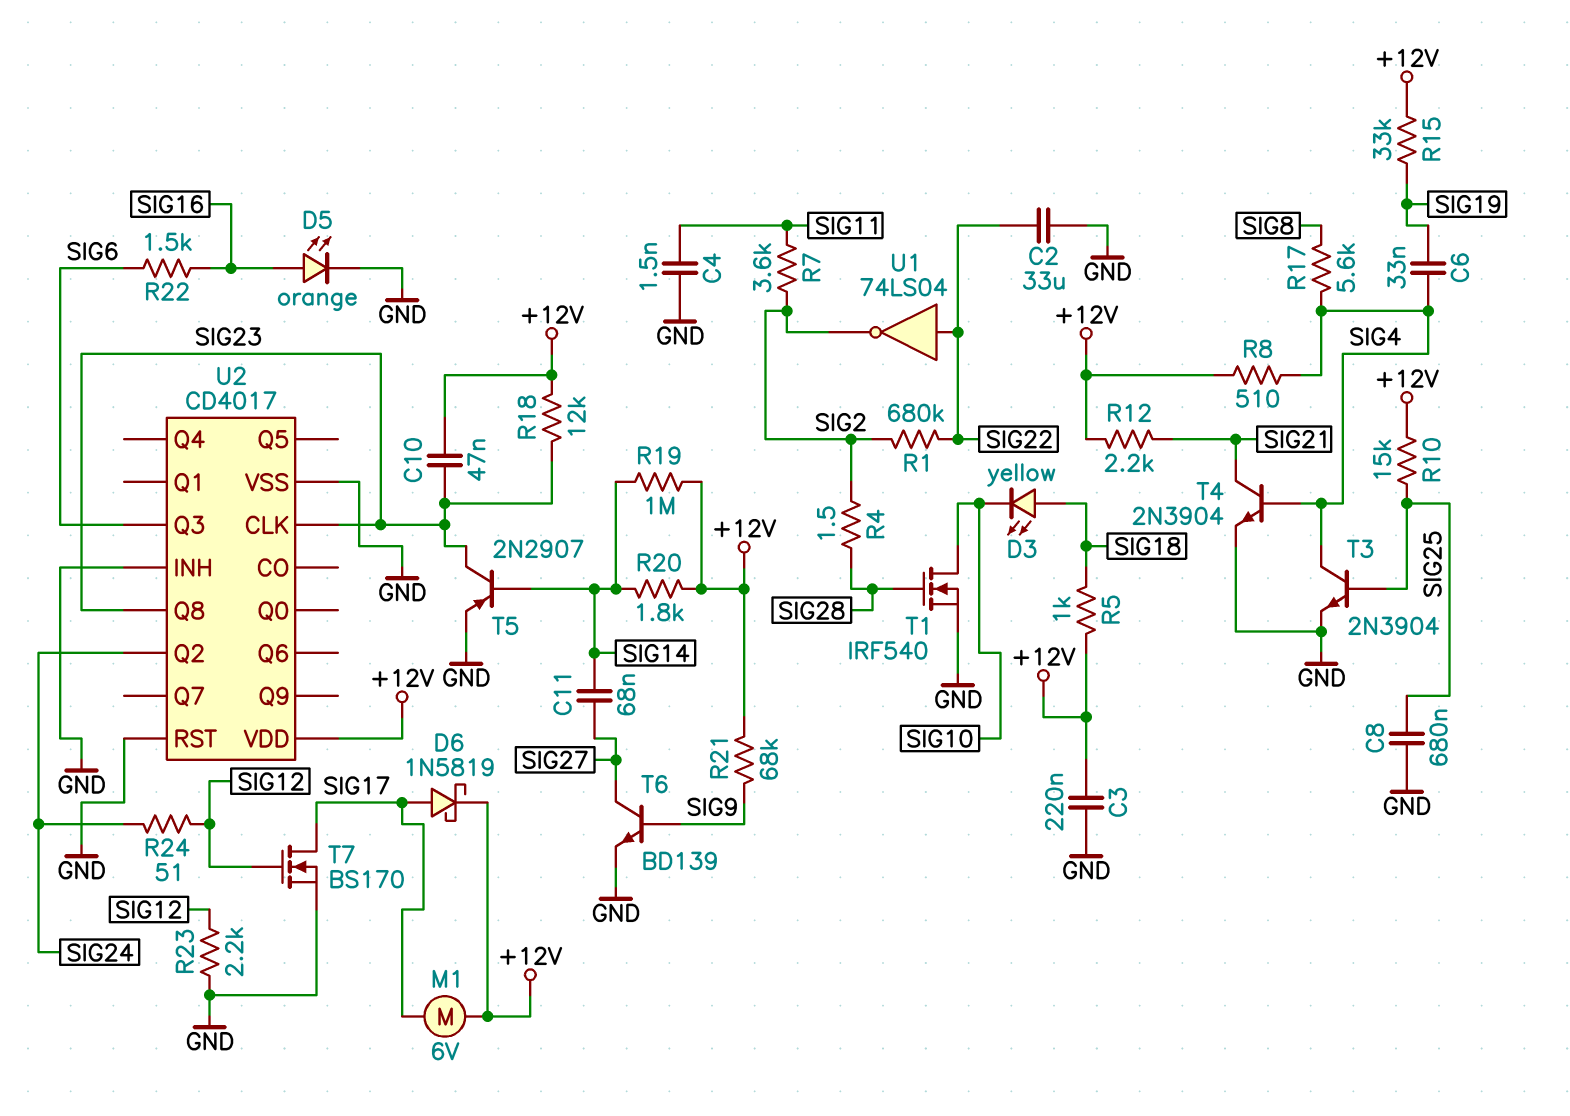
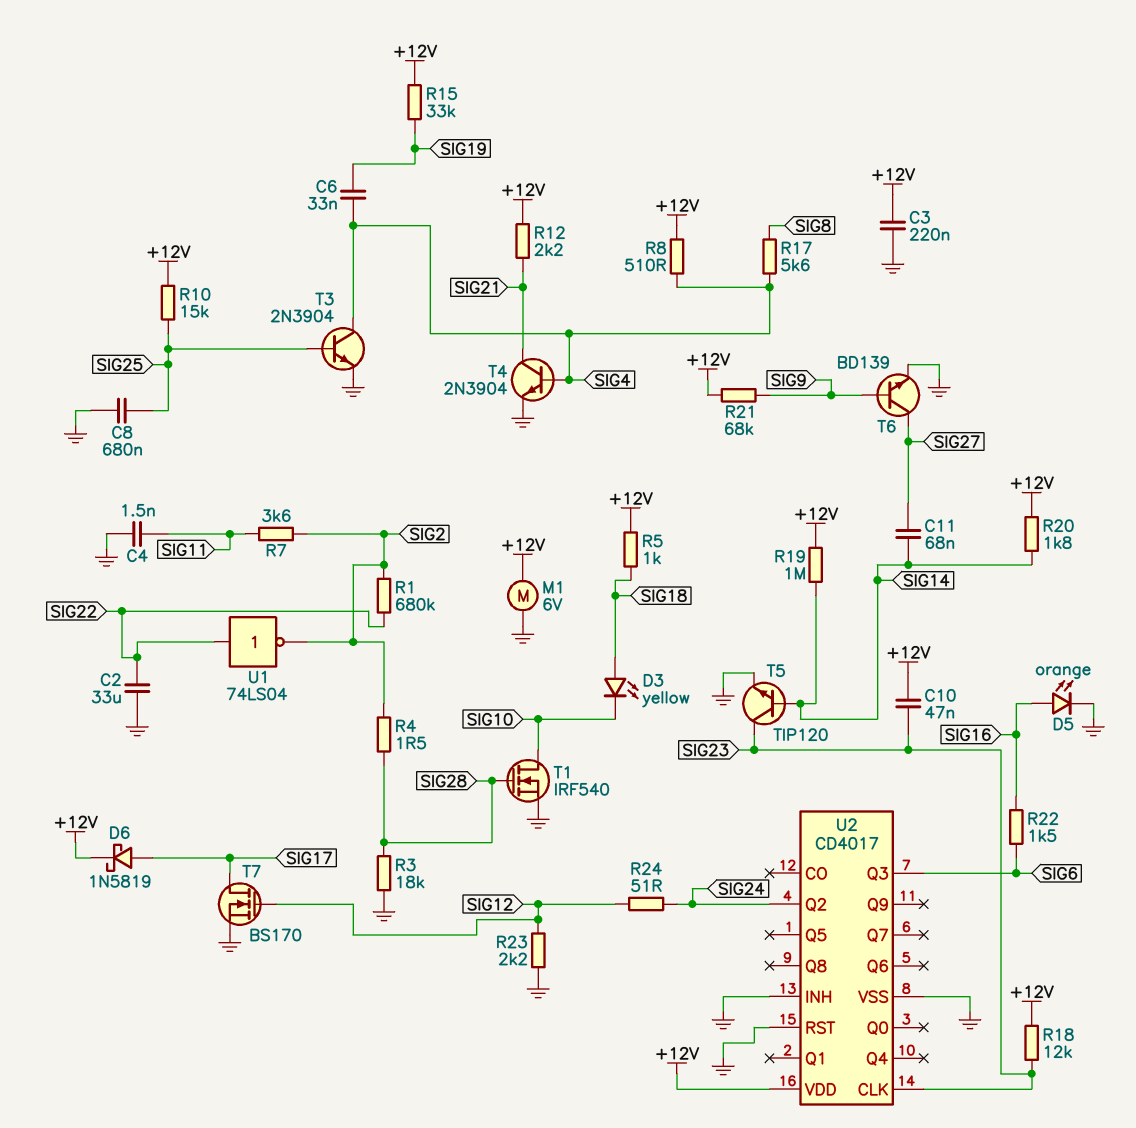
M1: motor 6V (+12V, SIG17) -> motor 6V (+12V, GND)
R3: none -> 18k (GND, SIG28)
T5: PNP 2N2907 (B SIG14, C SIG23, E GND) -> NPN TIP120 (B SIG14, C SIG23, E GND)
U2 pin Q8: SIG23 -> none

